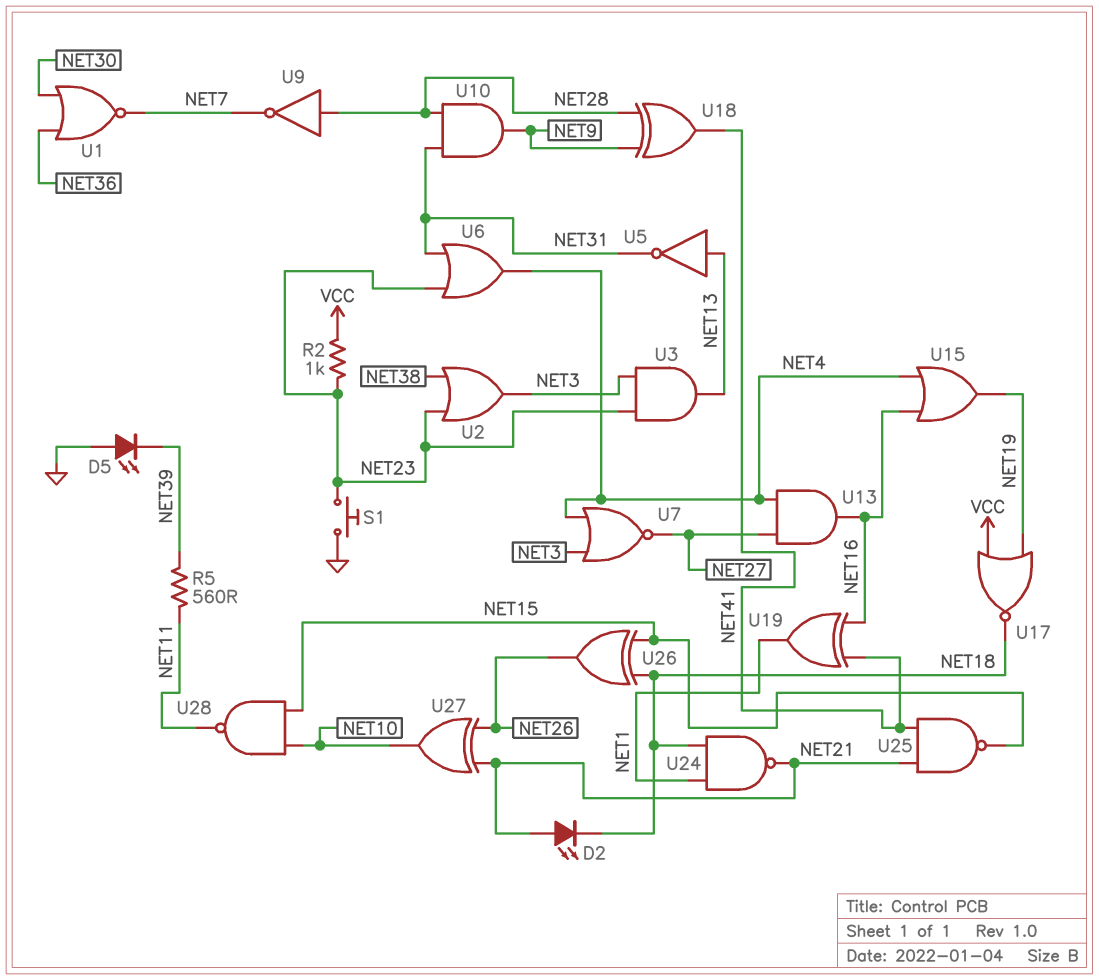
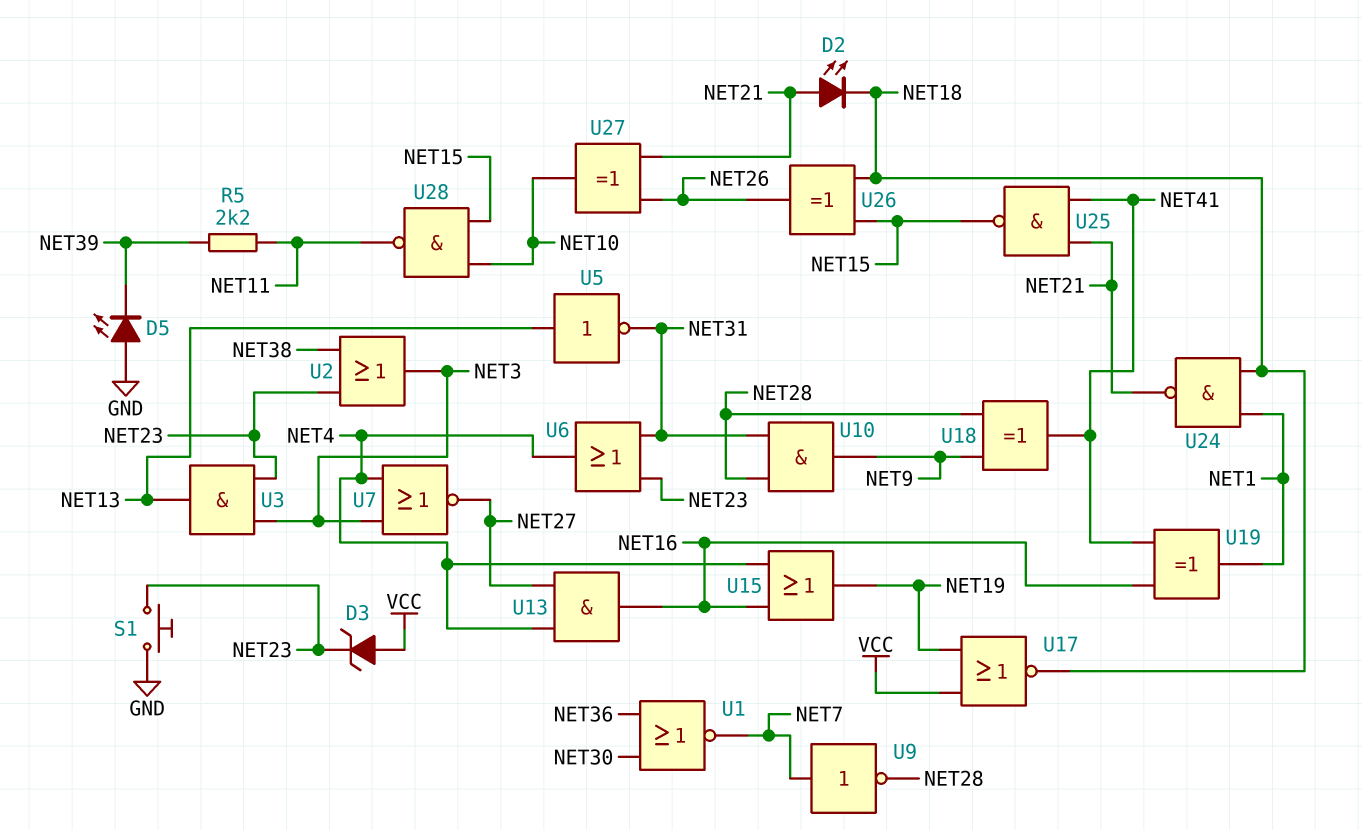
D3: none -> zener (A VCC, K NET23)
R2: 1k (NET23, VCC) -> none
R5: 560 (NET11, NET39) -> 2.2k (NET11, NET39)
U9: NOT (in NET28, out NET7) -> NOT (in NET7, out NET28)

